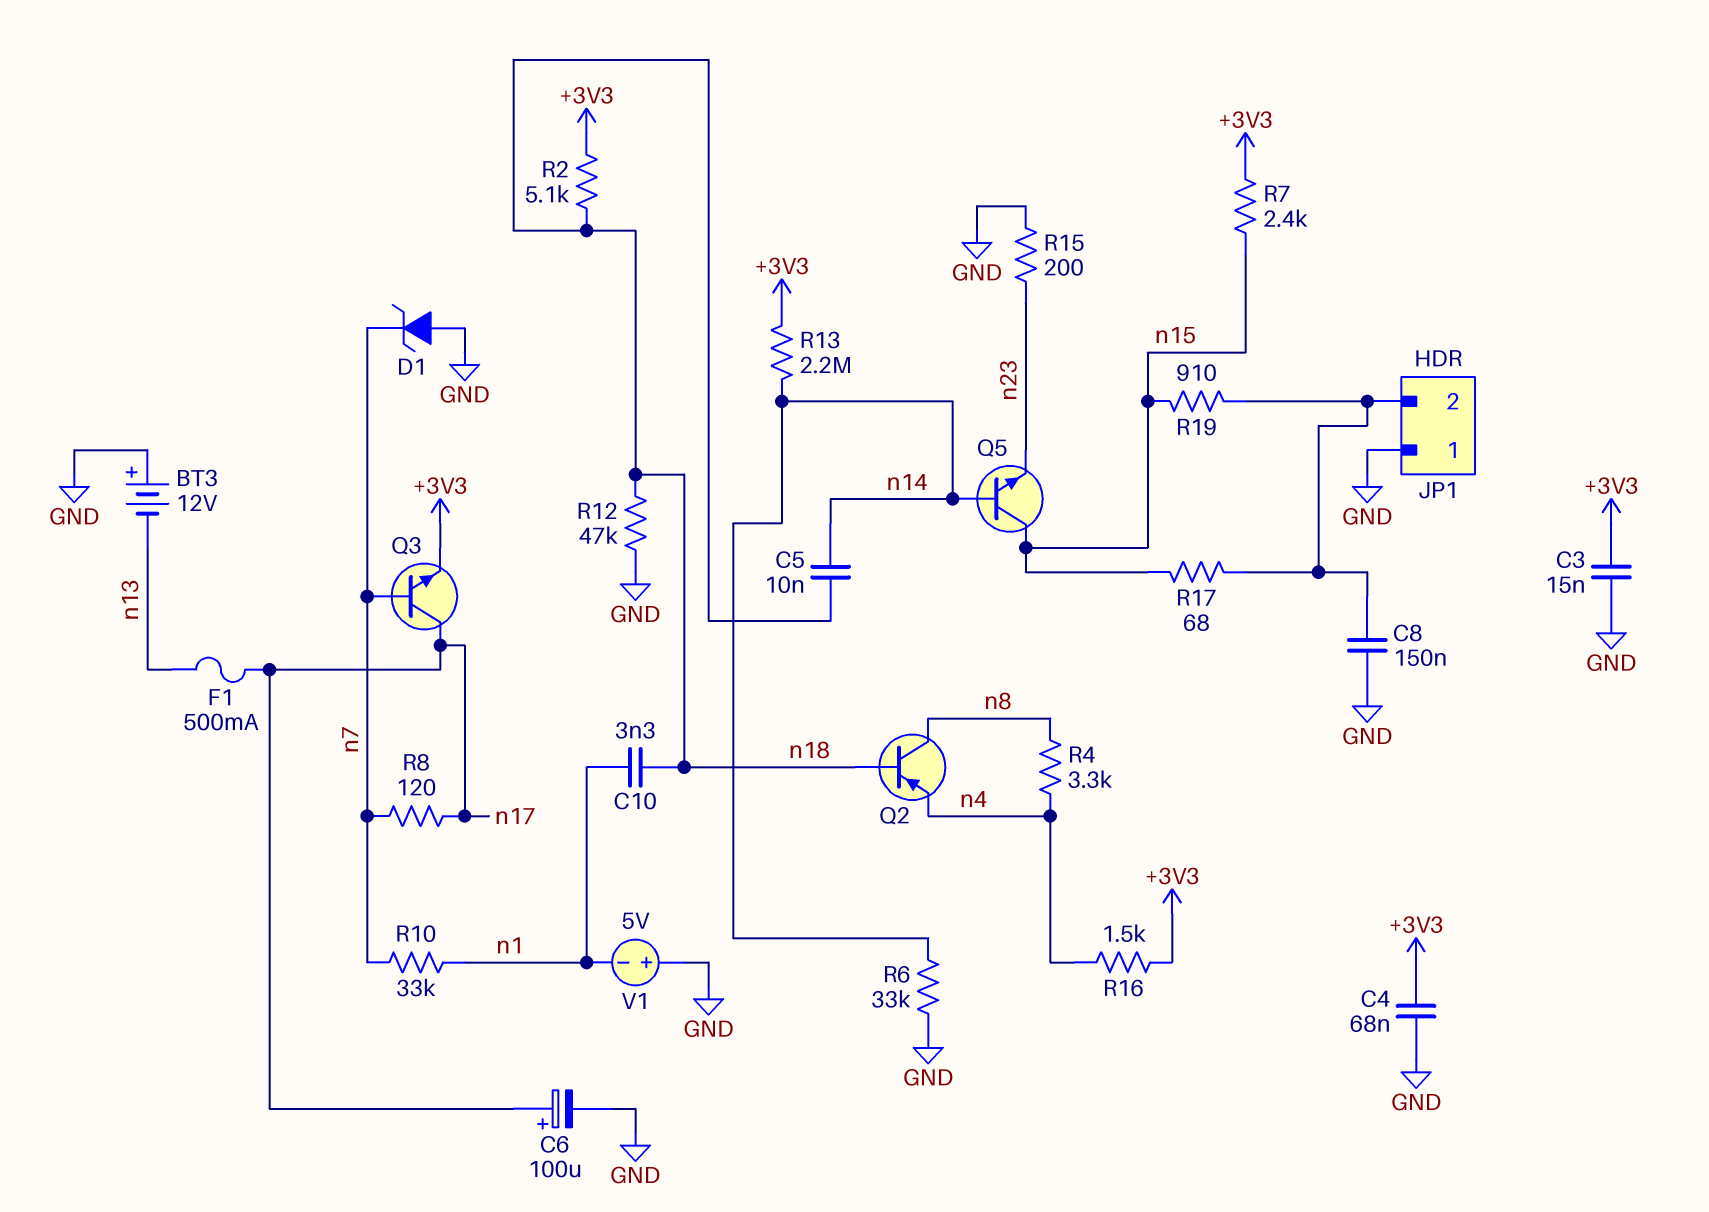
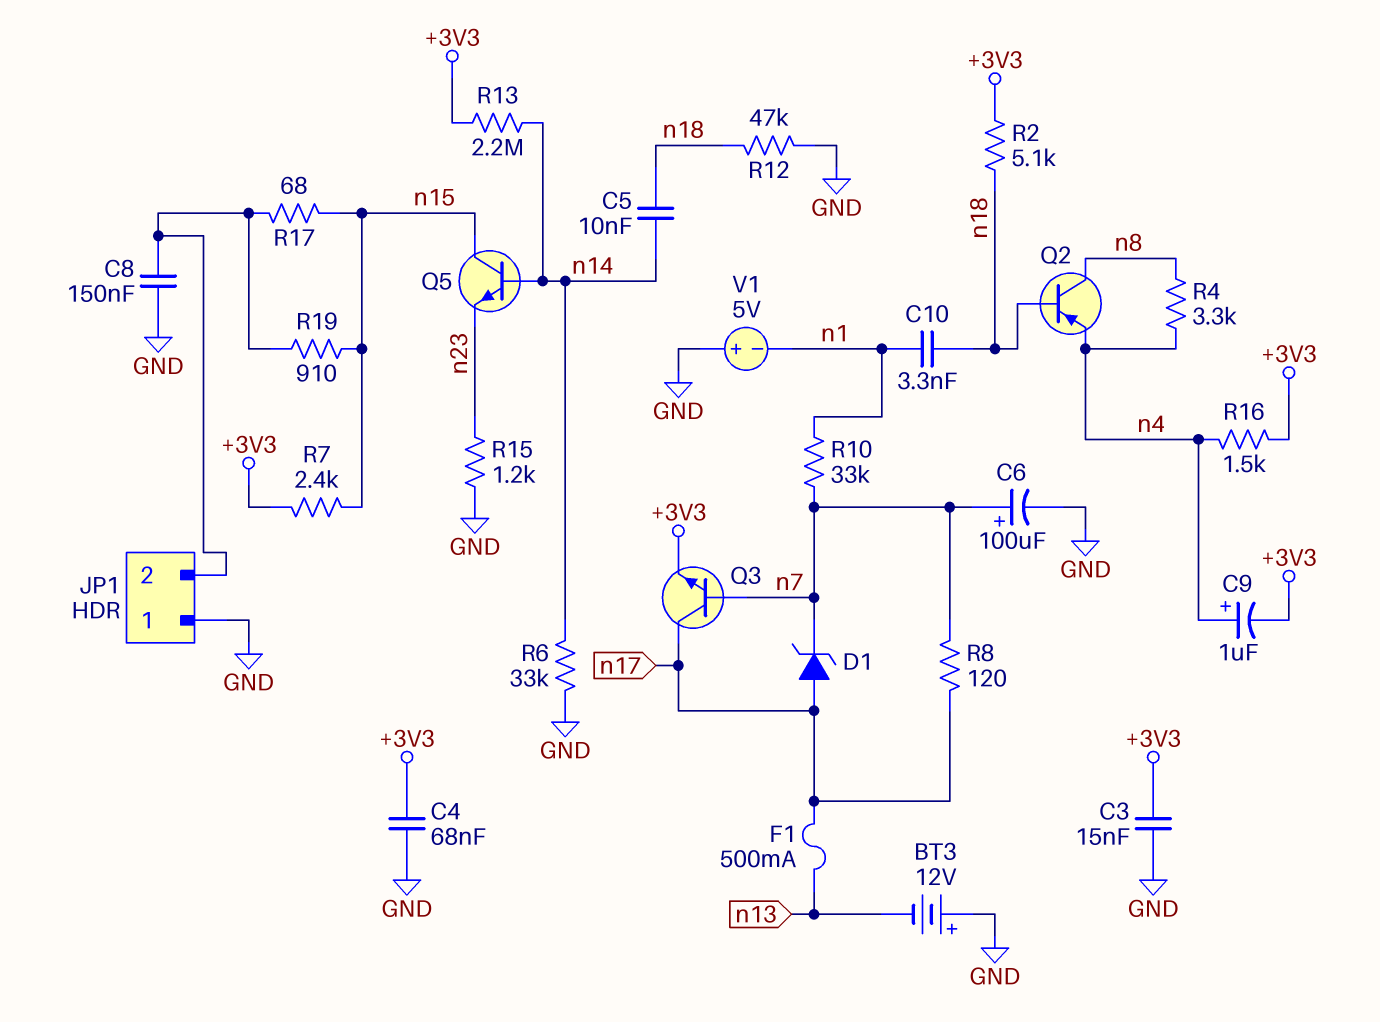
C6: 100uF (plus n17, minus GND) -> 100uF (plus n7, minus GND)
C9: none -> 1uF (plus n4, minus +3V3)
D1: zener (A GND, K n7) -> zener (A n17, K n7)
R15: 200 (GND, n23) -> 1.2k (GND, n23)

